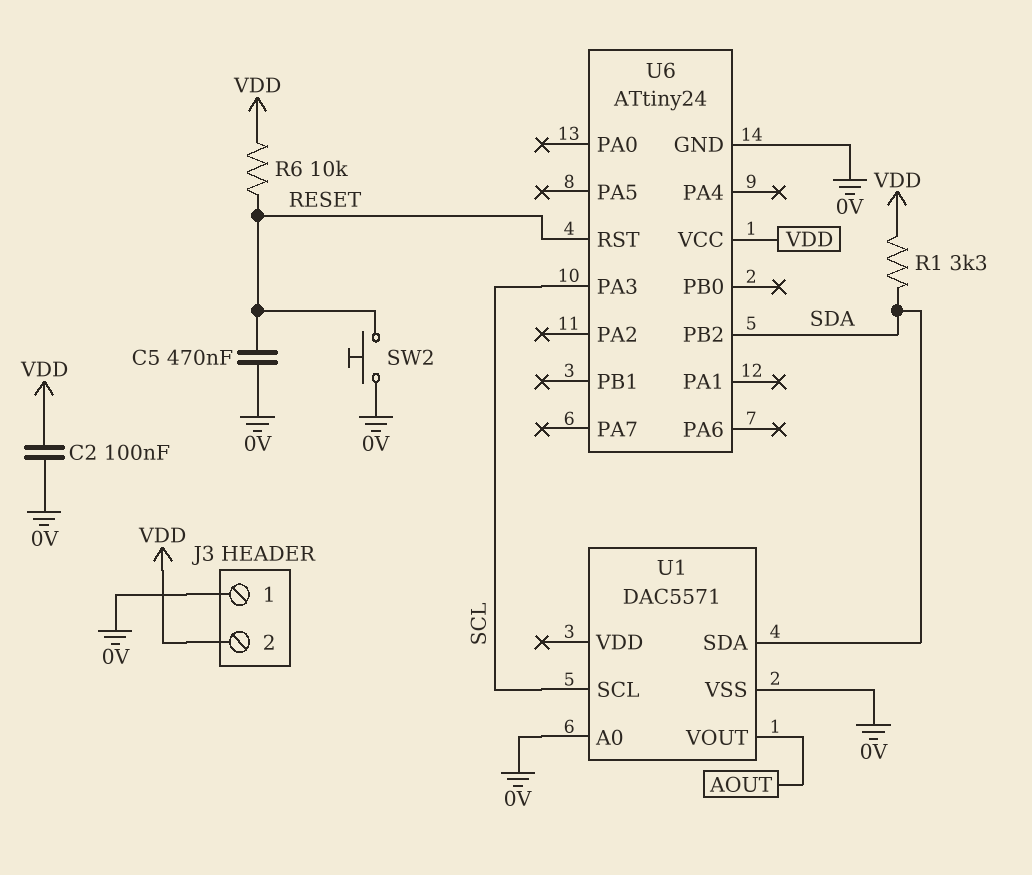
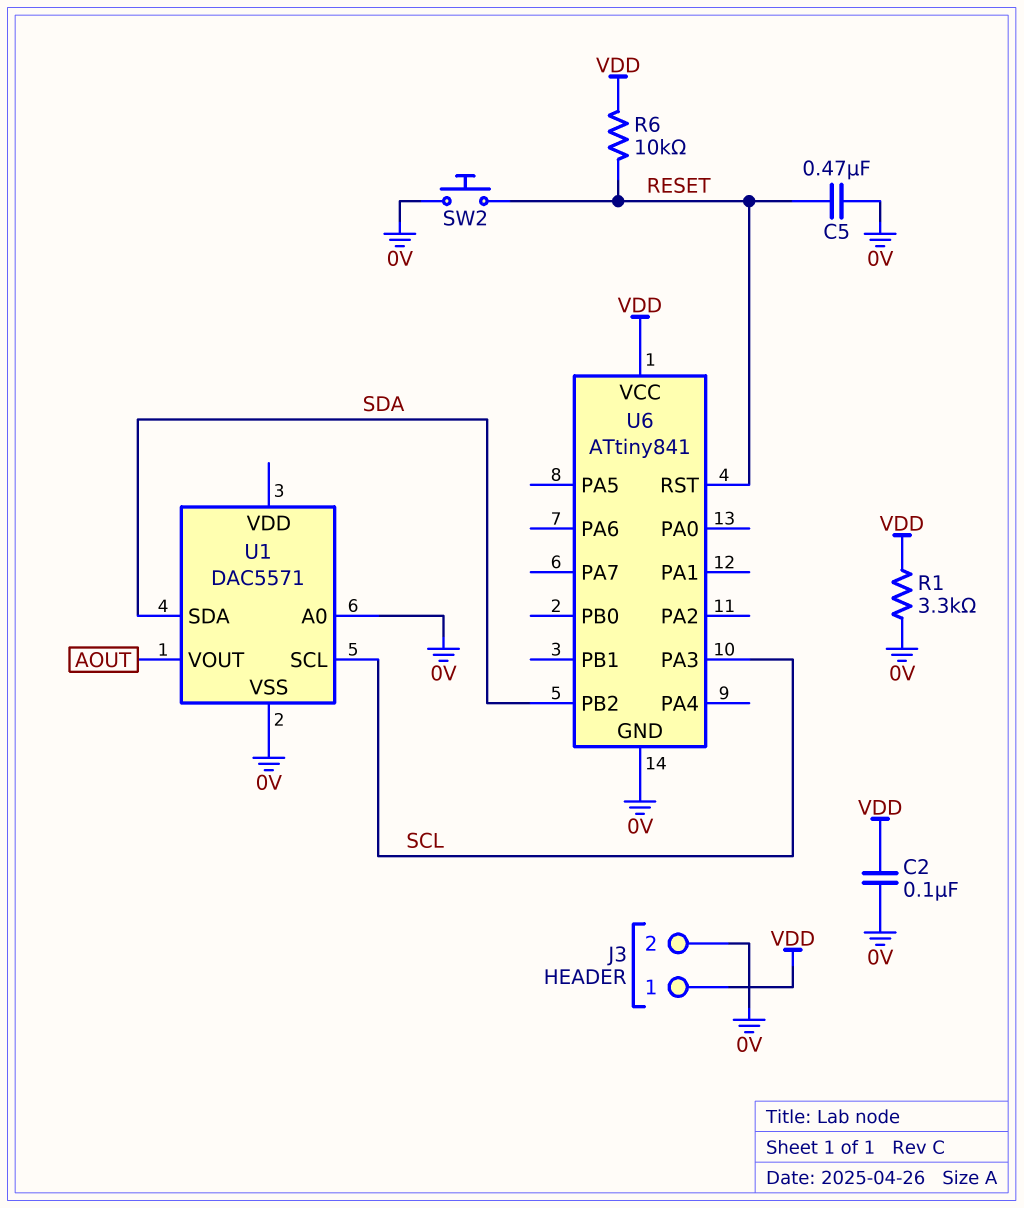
J3 pin 1: 0V -> VDD
J3 pin 2: VDD -> 0V
R1: 3.3k (SDA, VDD) -> 3.3k (0V, VDD)
U6: ATtiny24 -> ATtiny841

